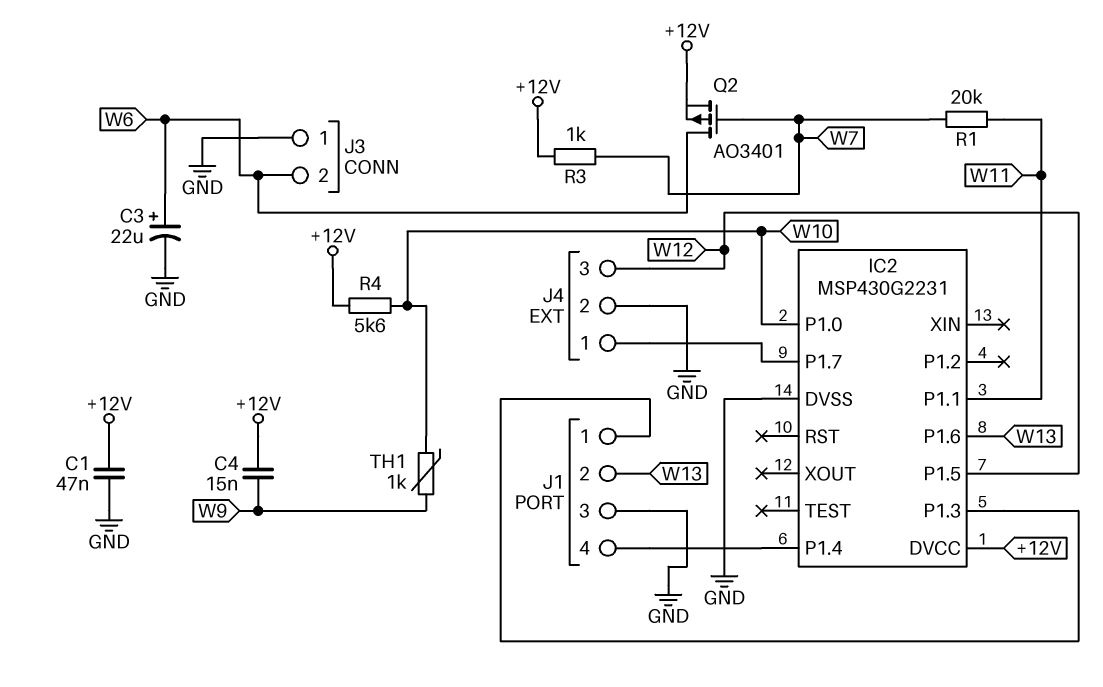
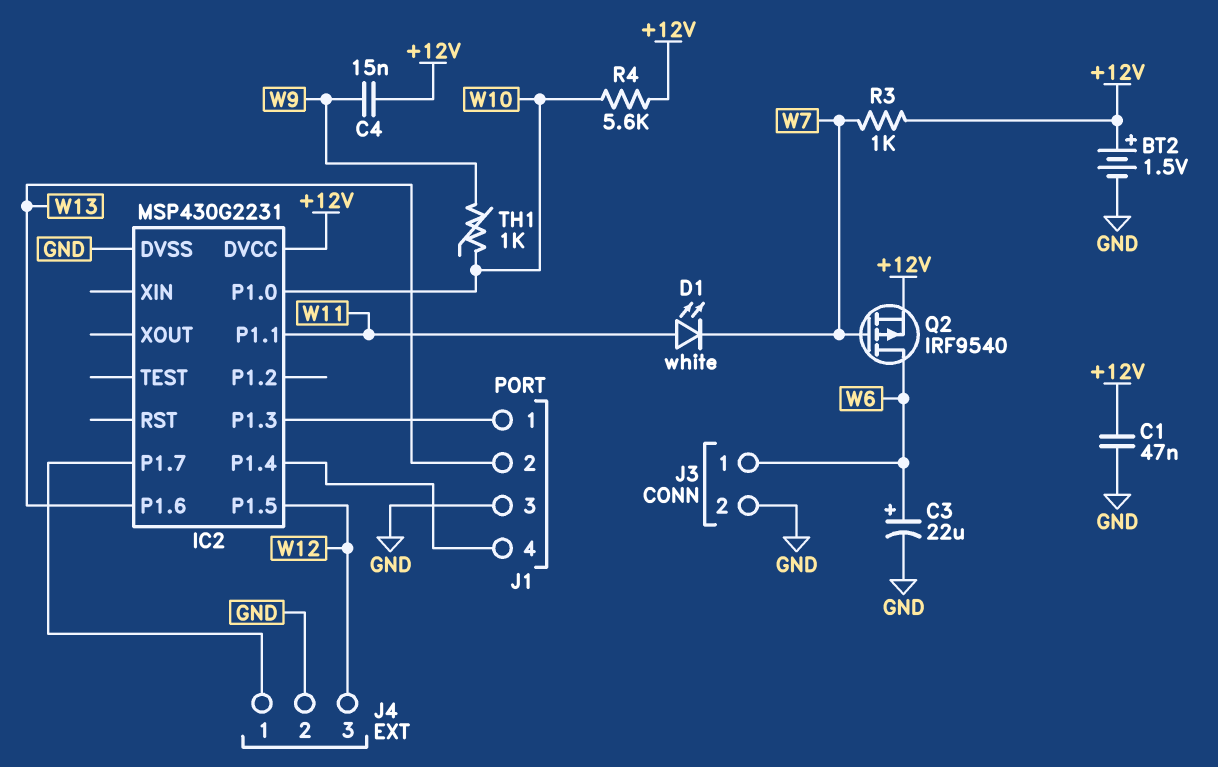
BT2: none -> 1.5V (plus +12V, minus GND)
D1: none -> LED white (A W11, K W7)
J3 pin 1: GND -> W6
J3 pin 2: W6 -> GND
Q2: PMOS AO3401 (G W7, D W6, S +12V) -> PMOS IRF9540 (G W7, D W6, S +12V)
R1: 20k (W7, W11) -> none

